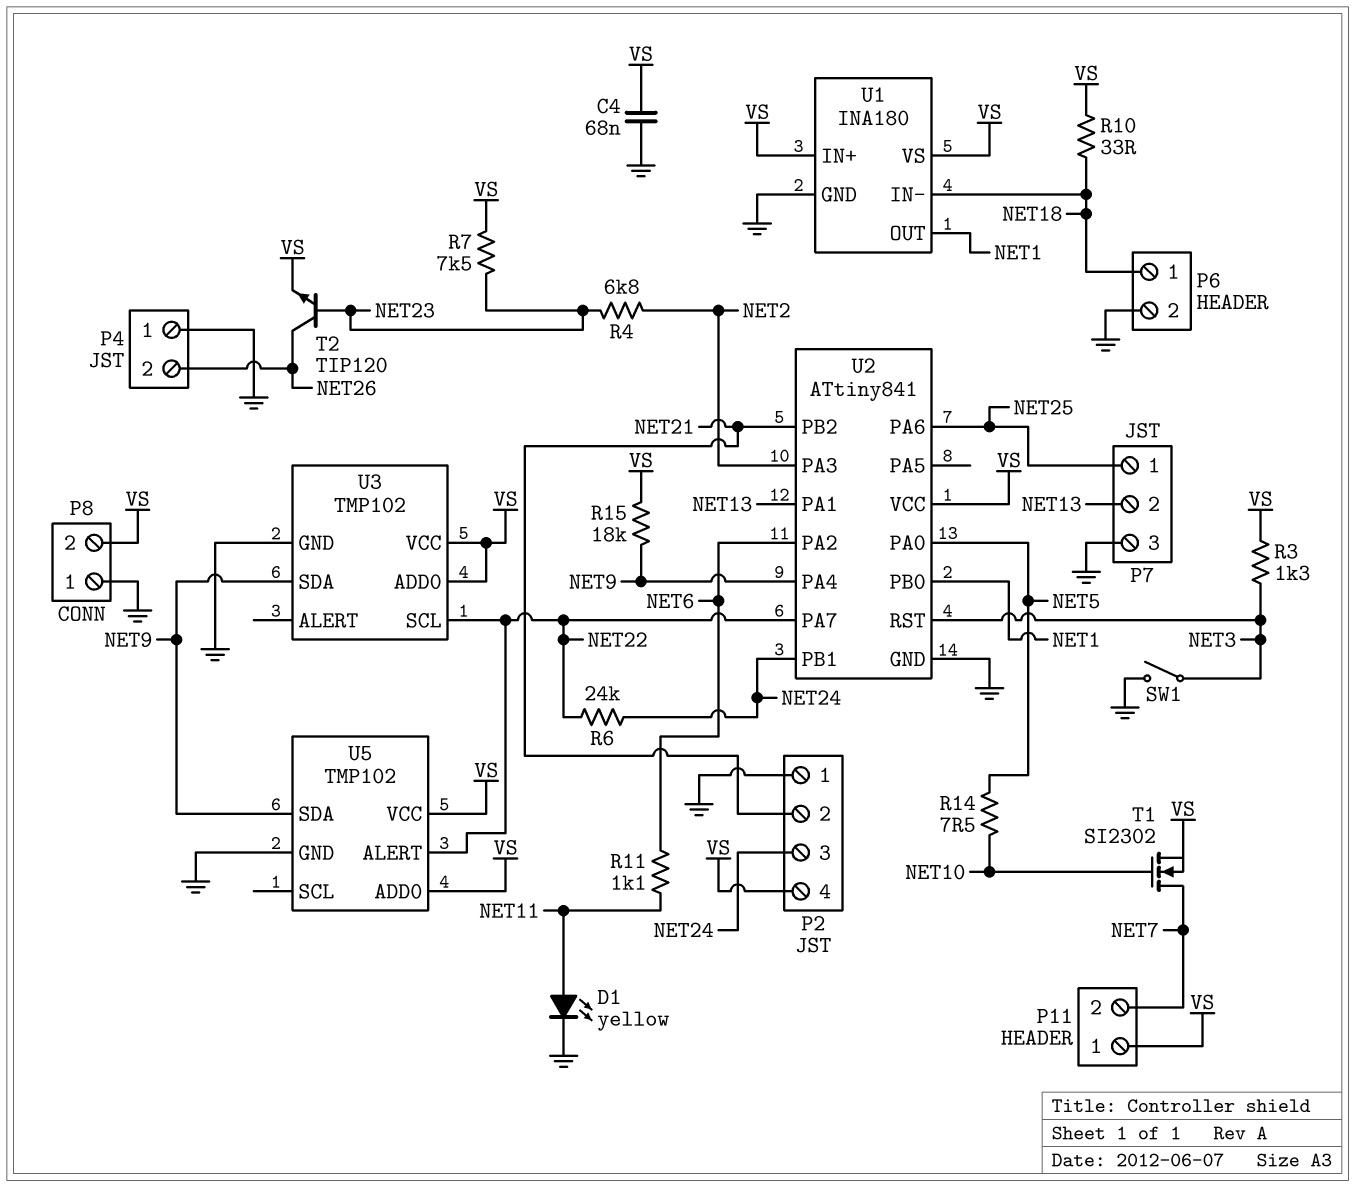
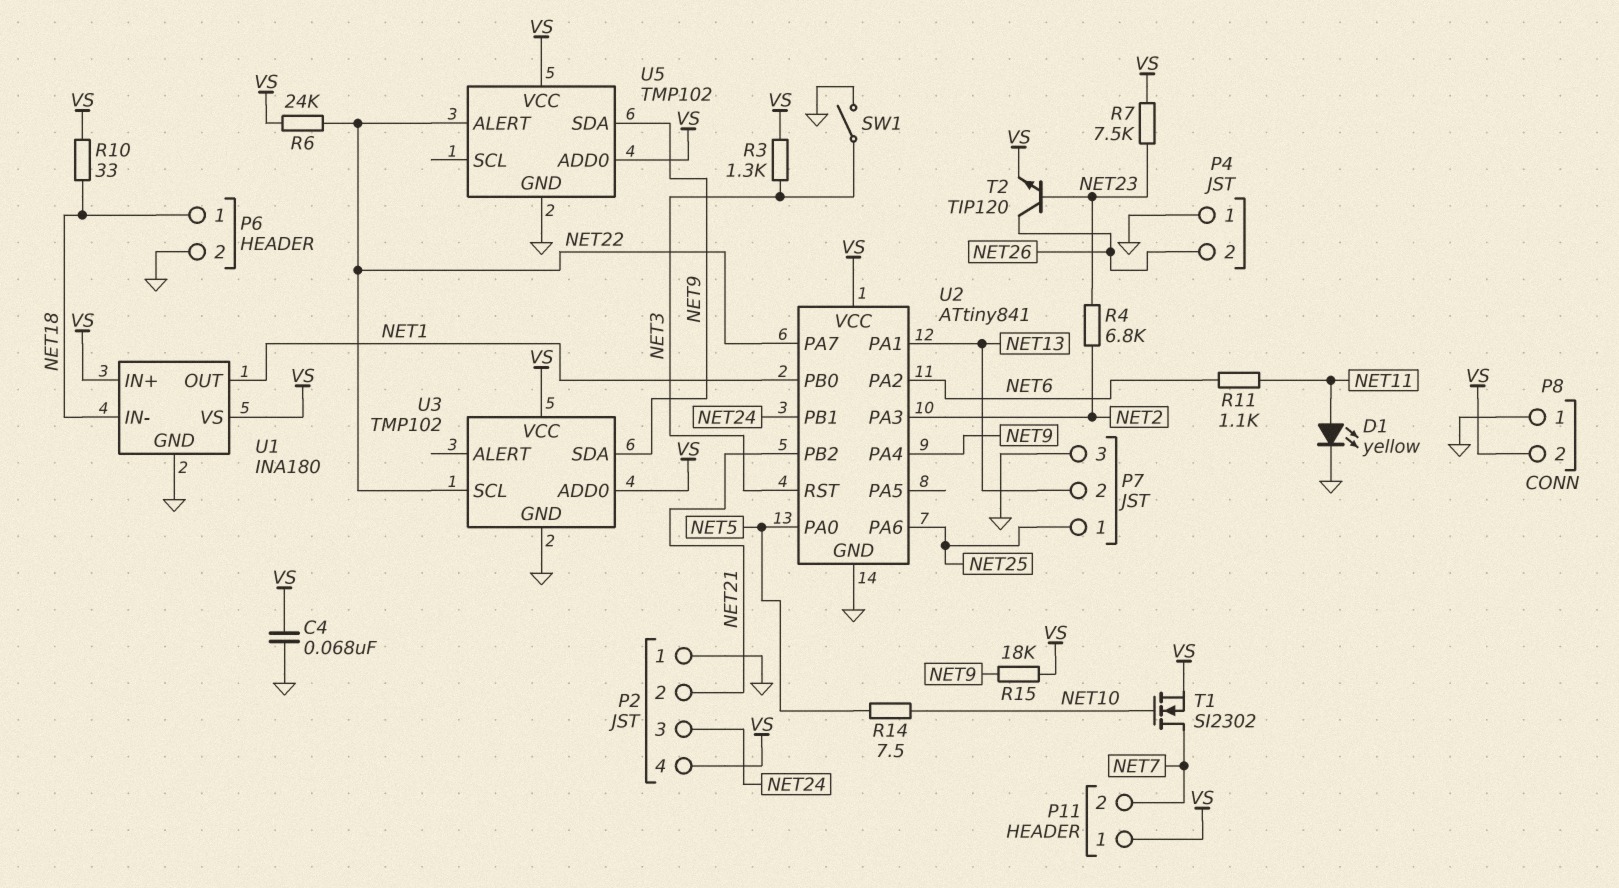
R6: 24k (NET22, NET24) -> 24k (NET22, VS)

